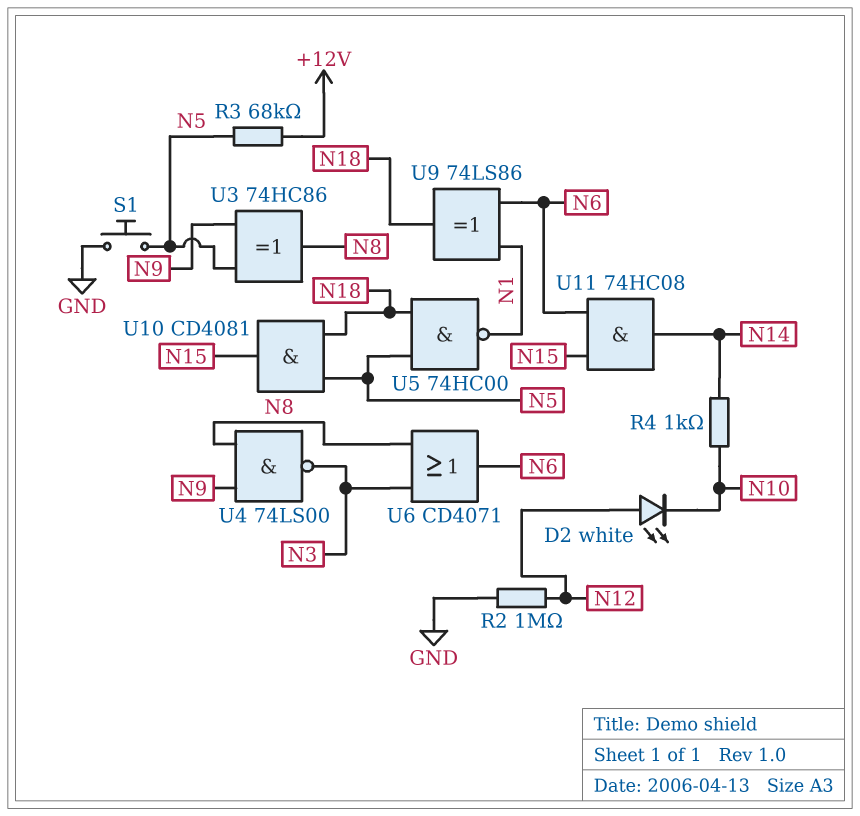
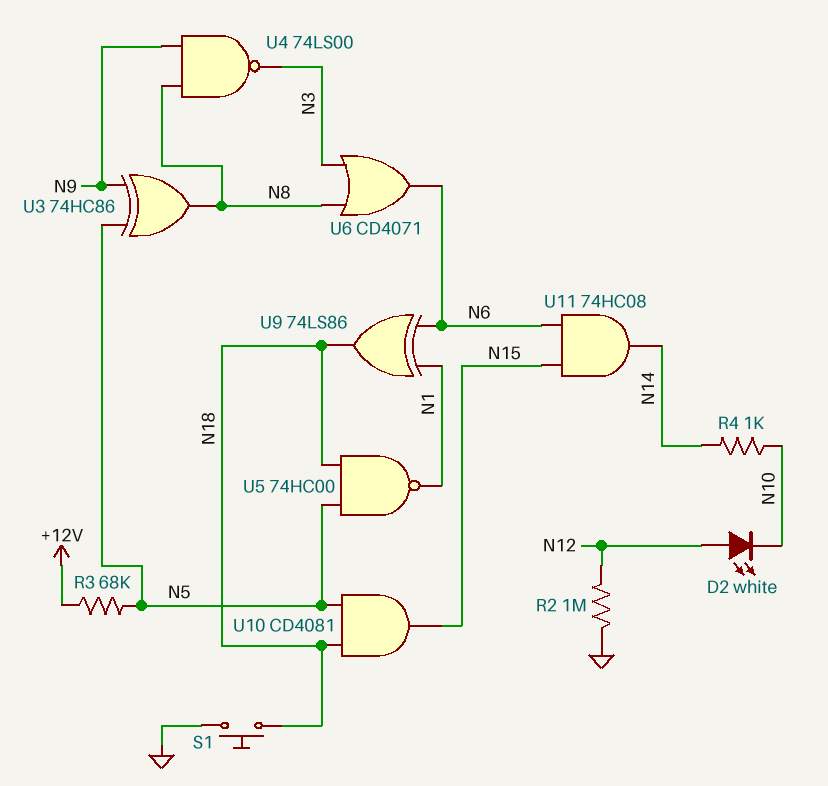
S1: button (GND, N5) -> button (GND, N18)

